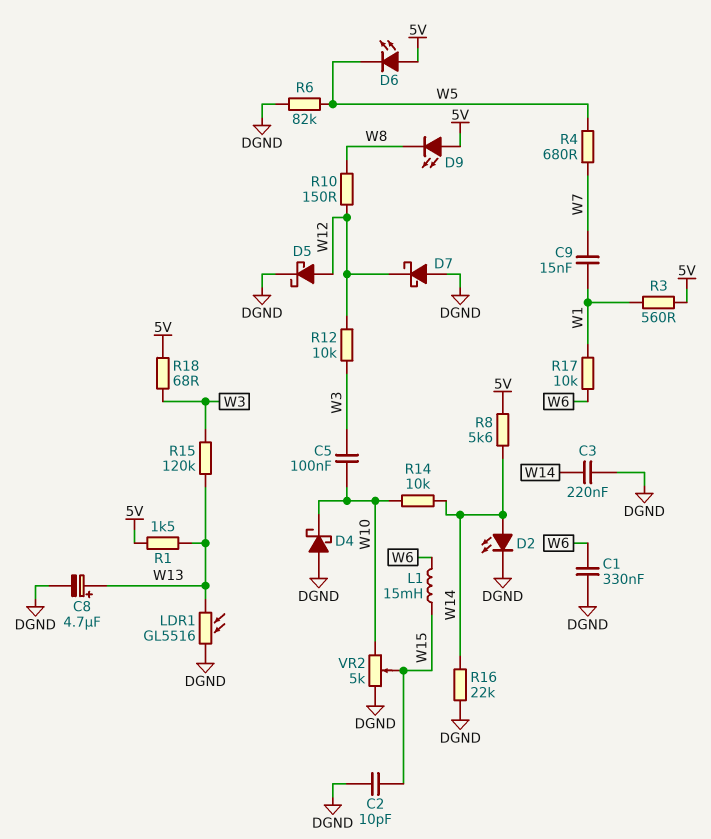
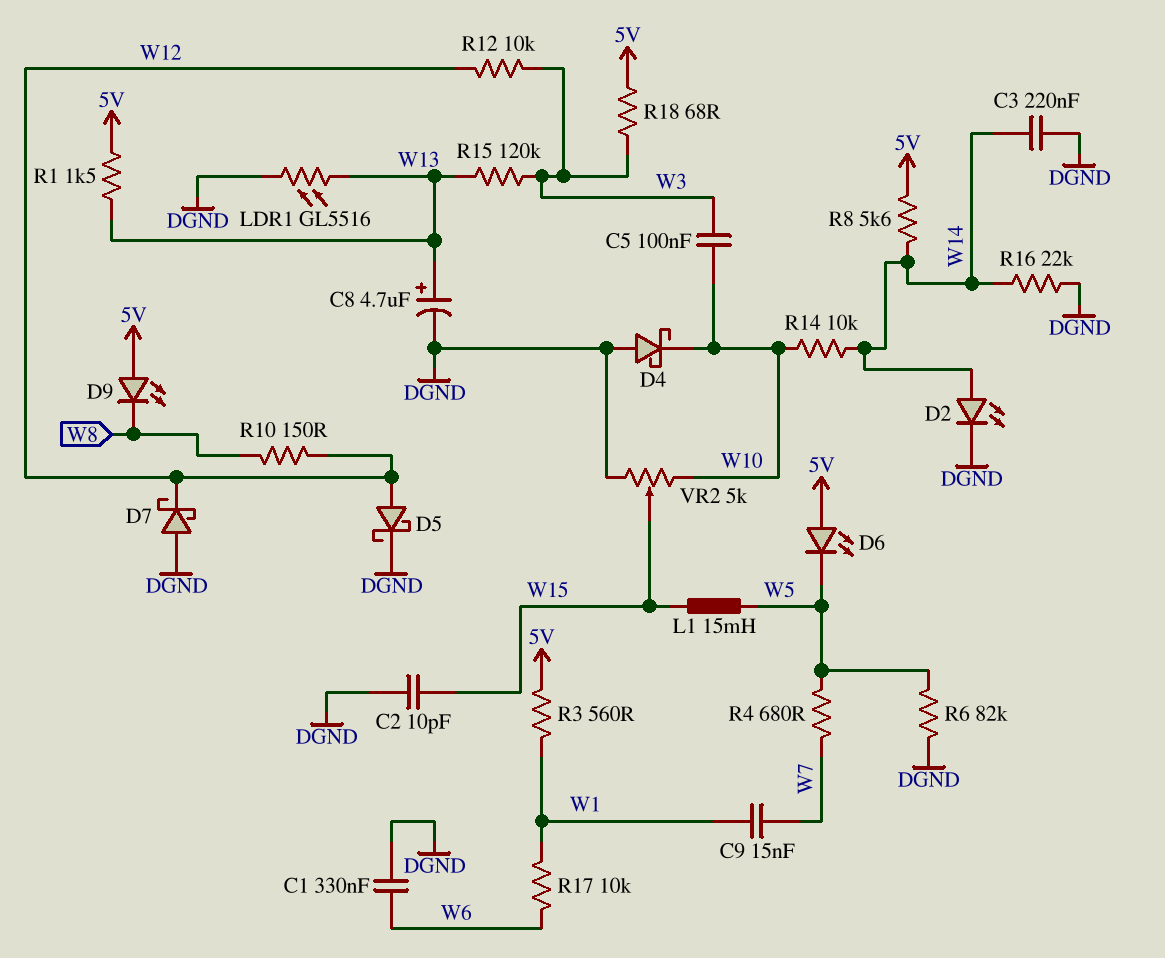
L1: 15mH (W6, W15) -> 15mH (W5, W15)

